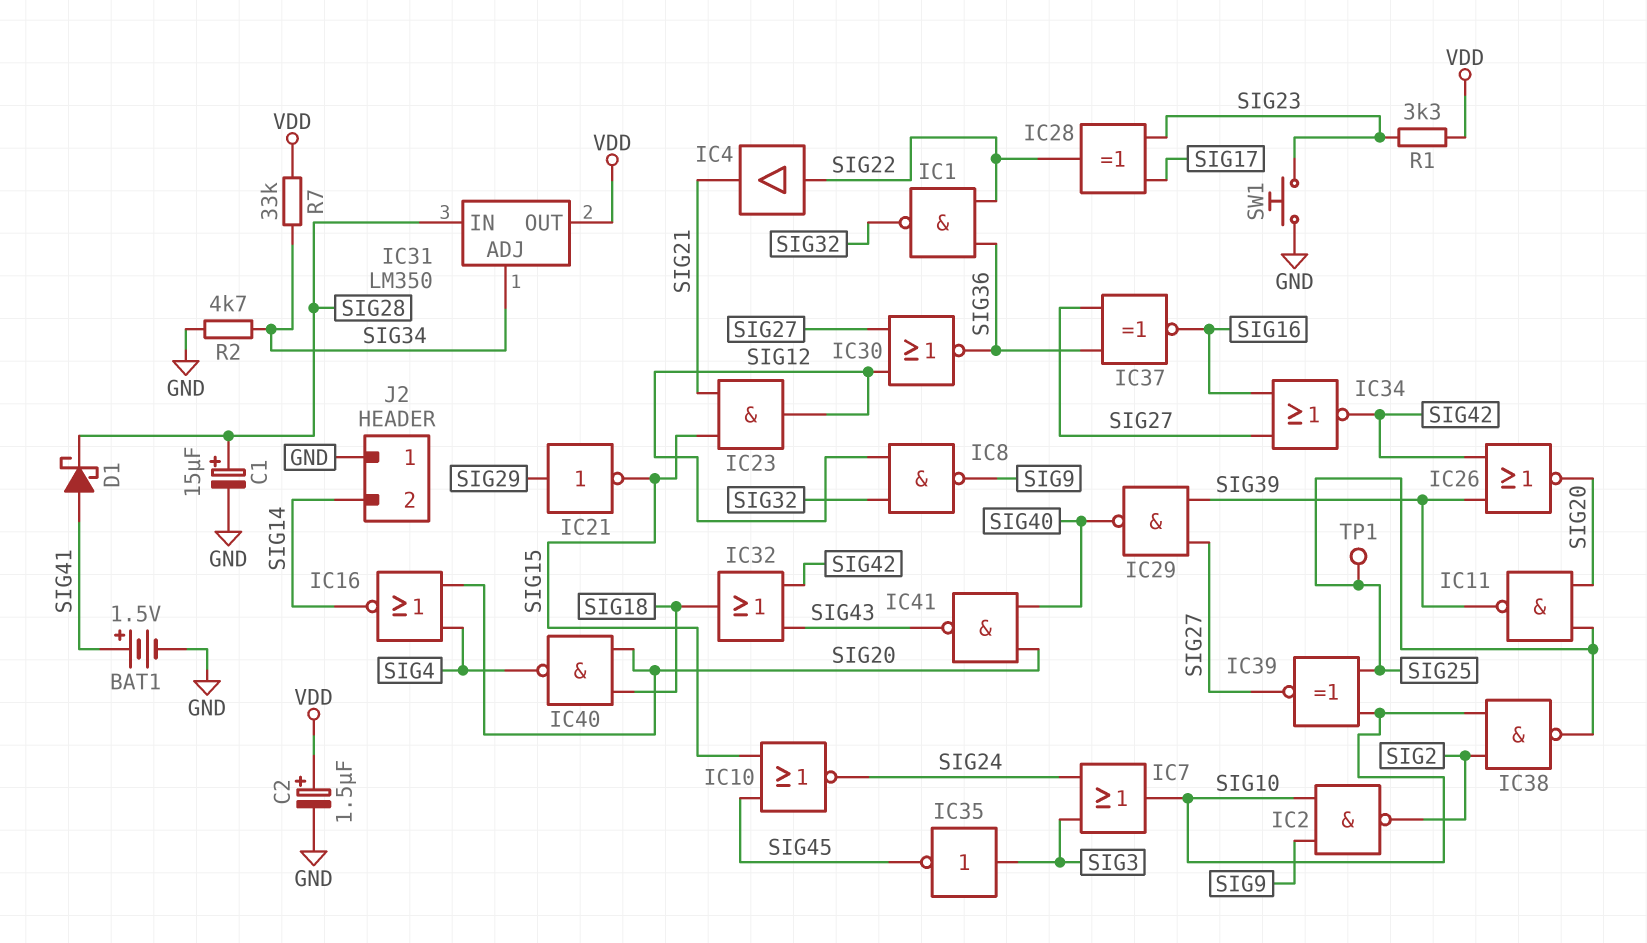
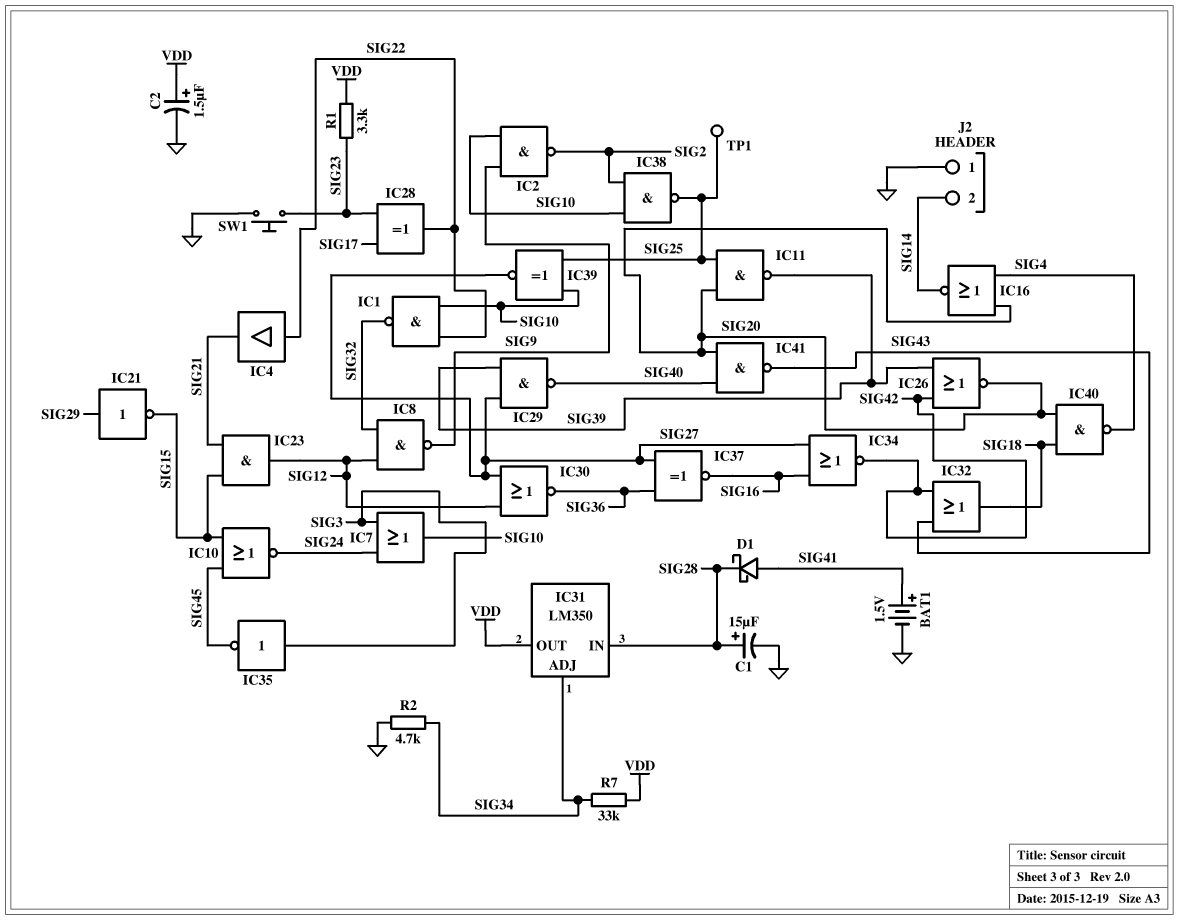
IC1: NAND (in SIG22, in SIG36, out SIG32) -> NAND (in SIG10, in SIG22, out SIG32)

